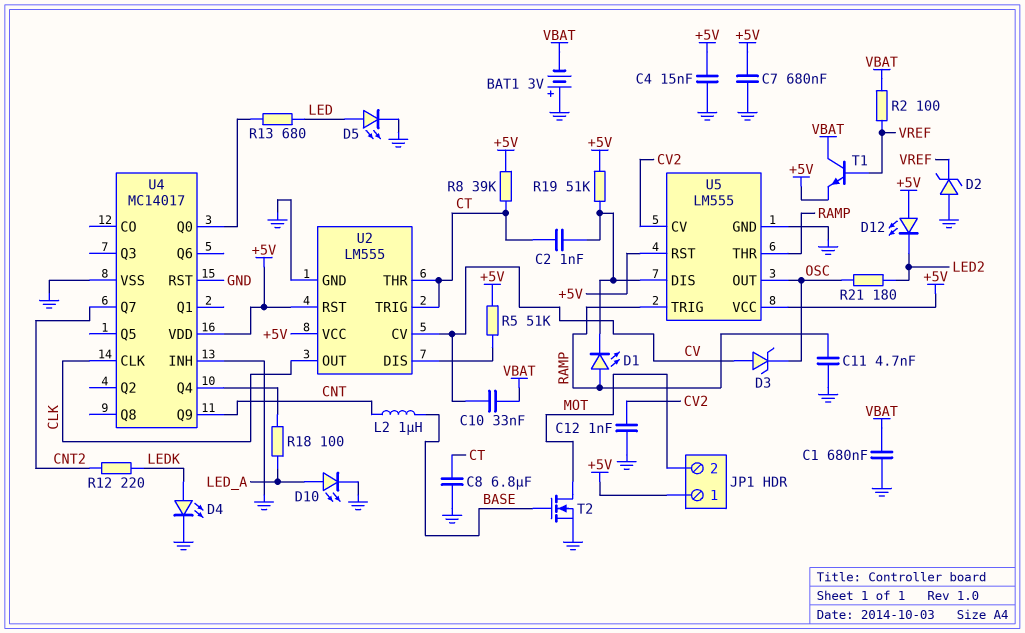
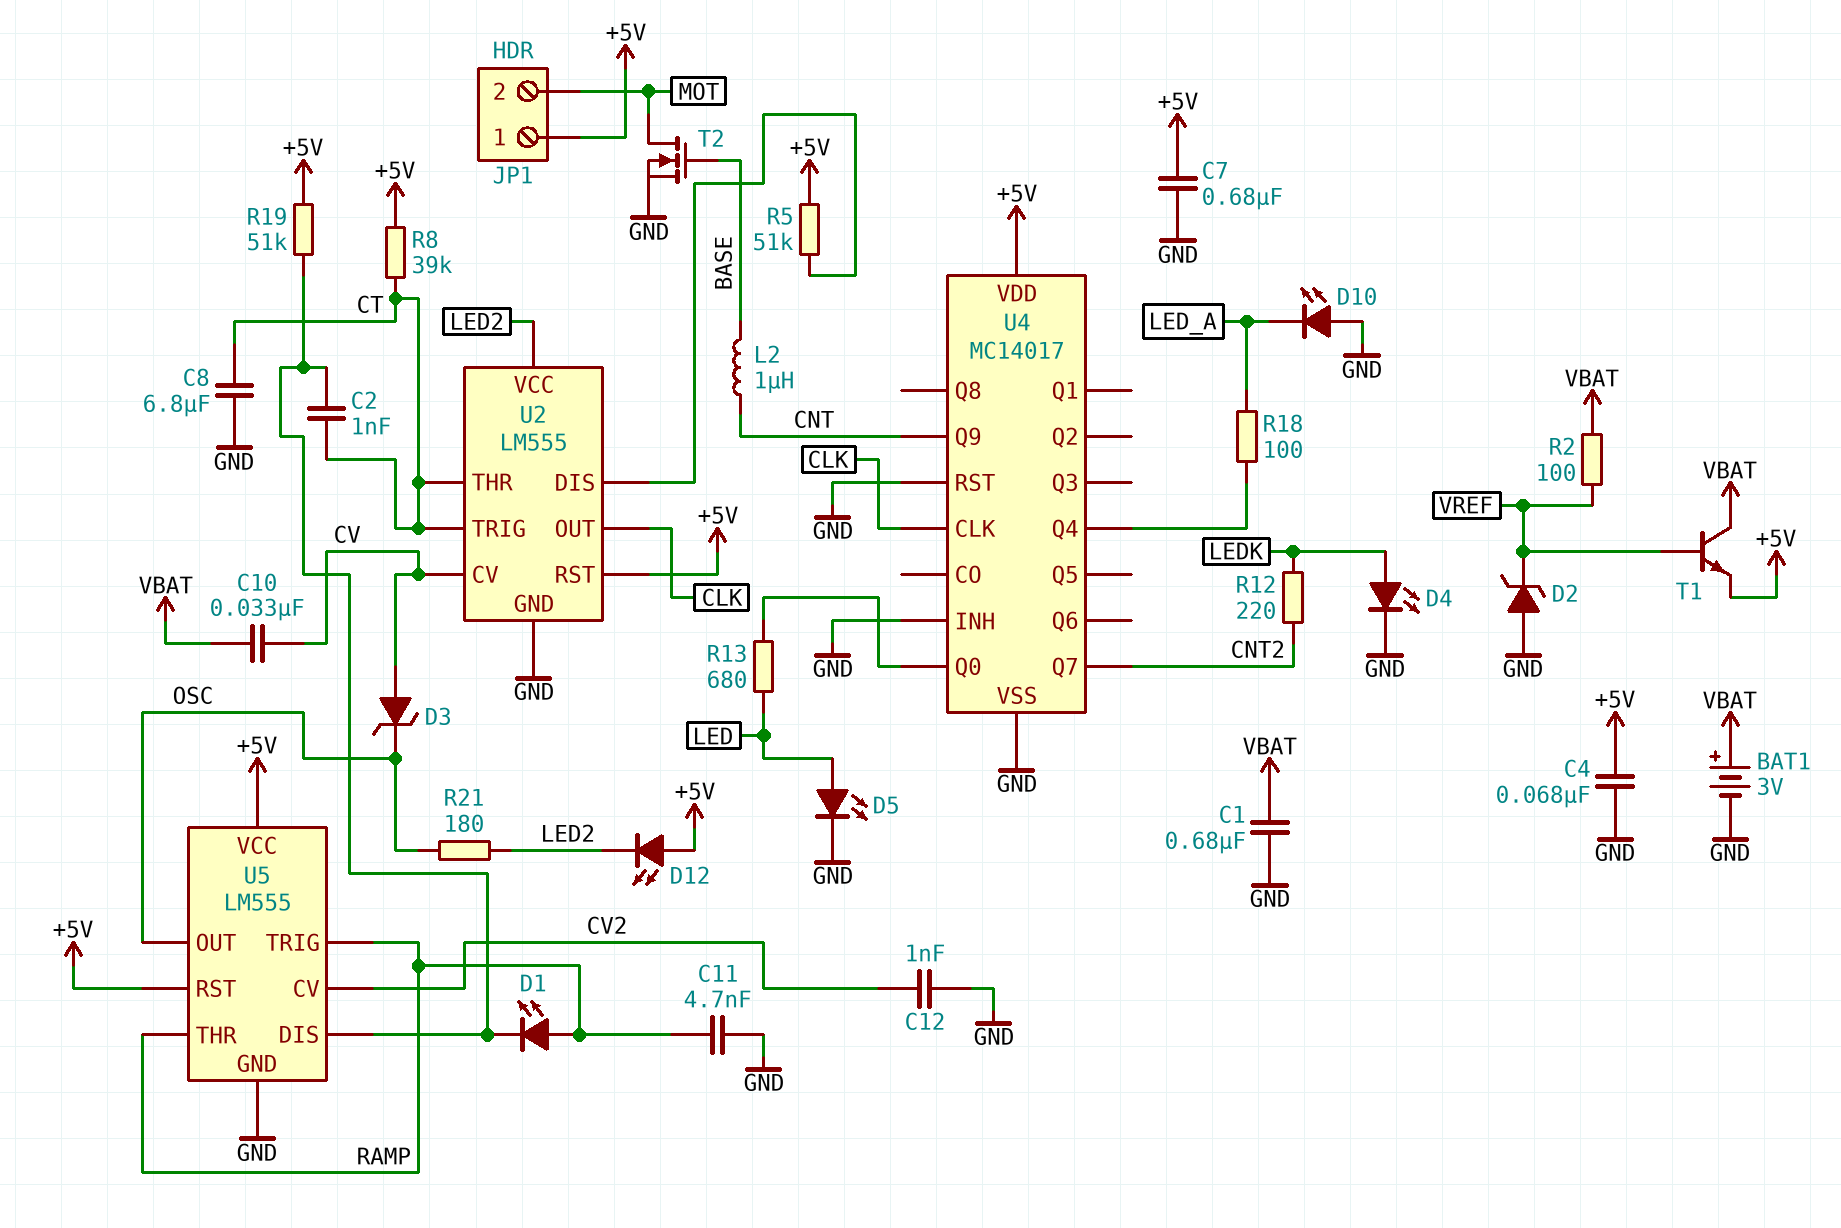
BAT1: 3V (plus GND, minus VBAT) -> 3V (plus VBAT, minus GND)
C4: 15nF (+5V, GND) -> 68nF (+5V, GND)
D10: LED (A LED_A, K GND) -> LED (A GND, K LED_A)
U2 pin VCC: +5V -> LED2

